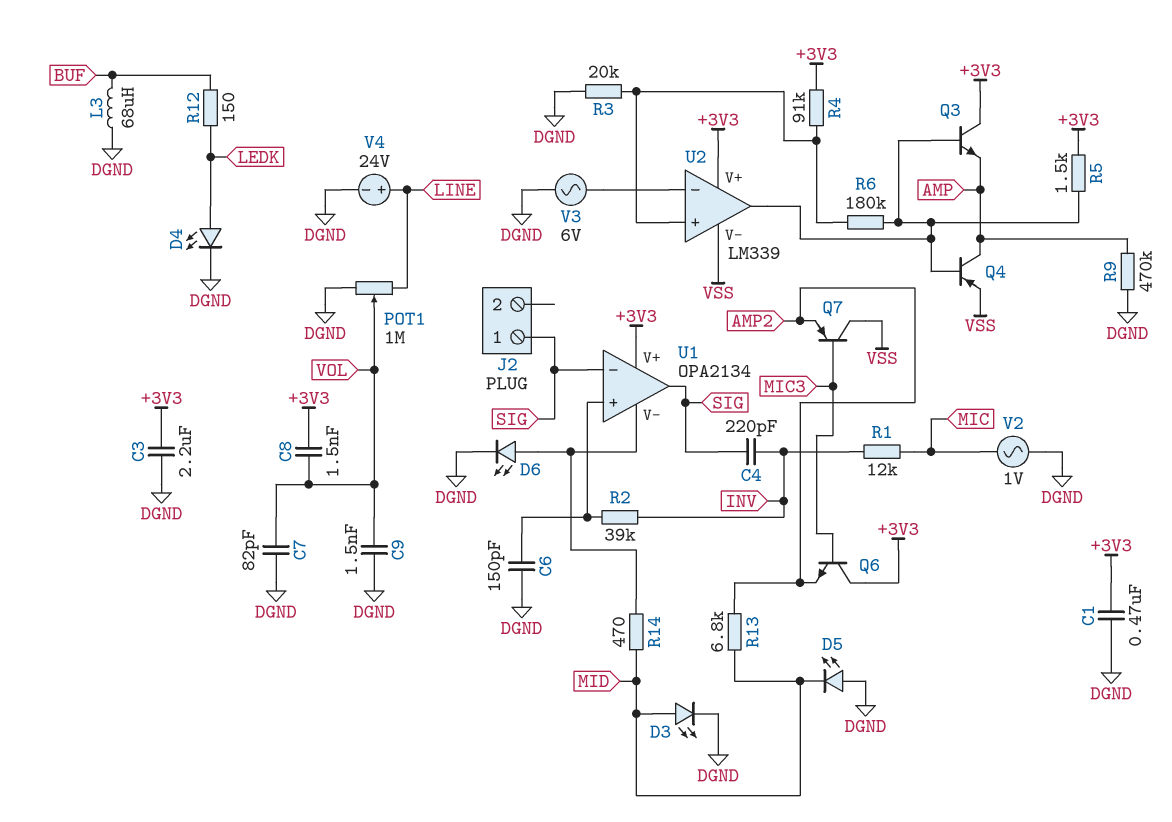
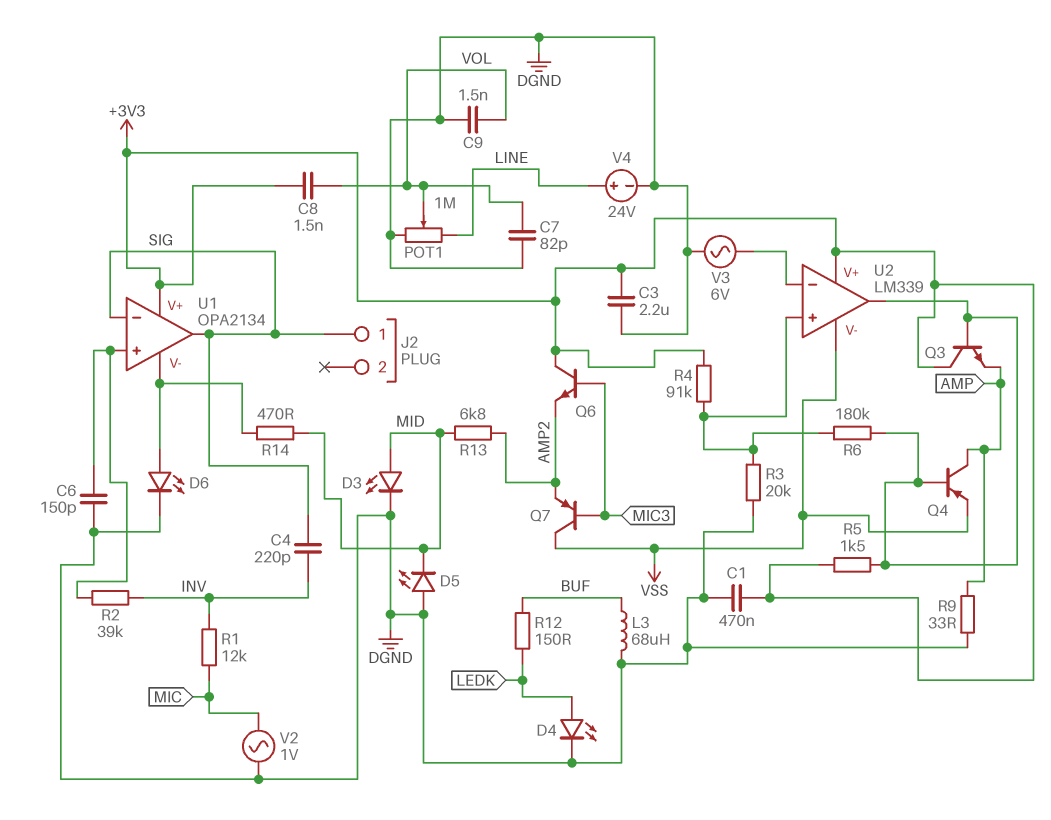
R9: 470k (AMP, DGND) -> 33 (AMP, DGND)

